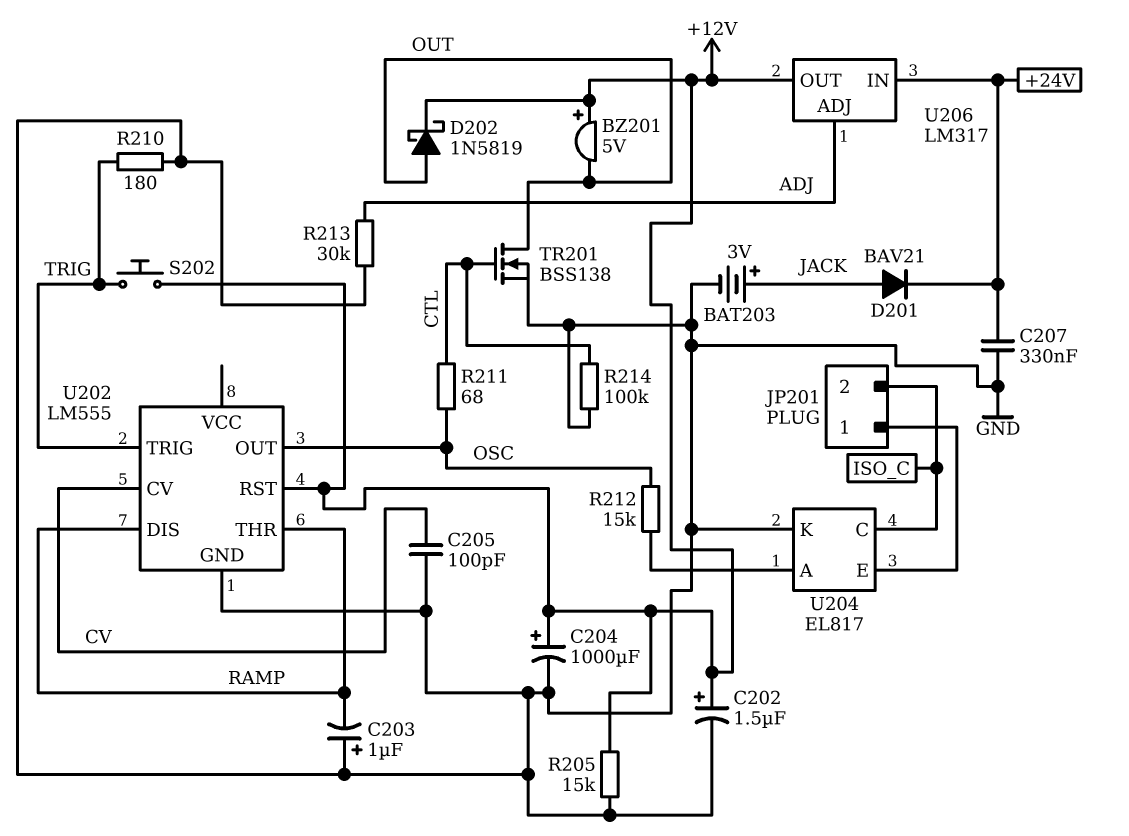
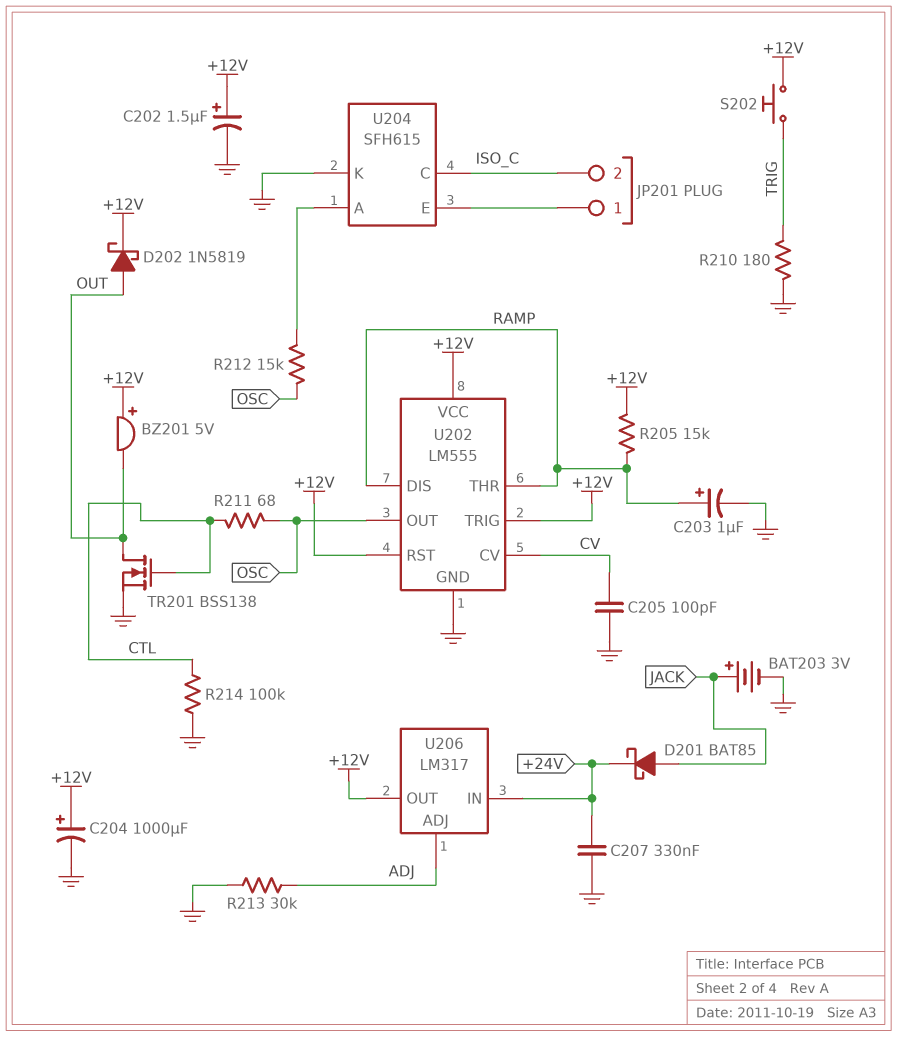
C203: 1uF (plus GND, minus RAMP) -> 1uF (plus RAMP, minus GND)
D201: diode BAV21 (A JACK, K +24V) -> schottky BAT85 (A JACK, K +24V)
R205: 15k (+12V, GND) -> 15k (+12V, RAMP)
U202 pin TRIG: TRIG -> +12V
U202 pin VCC: none -> +12V
U204: EL817 -> SFH615

